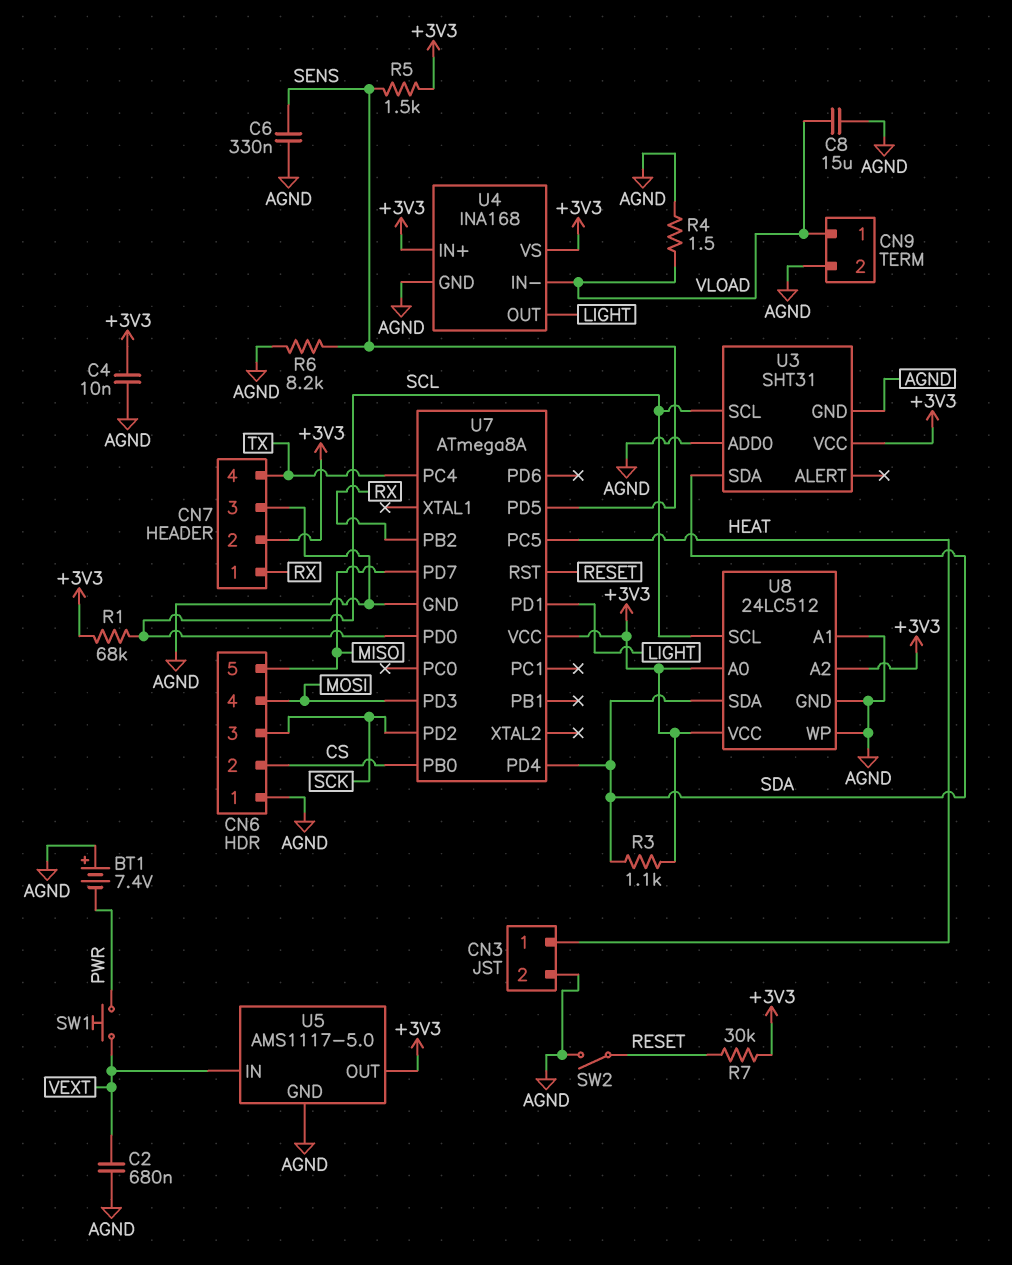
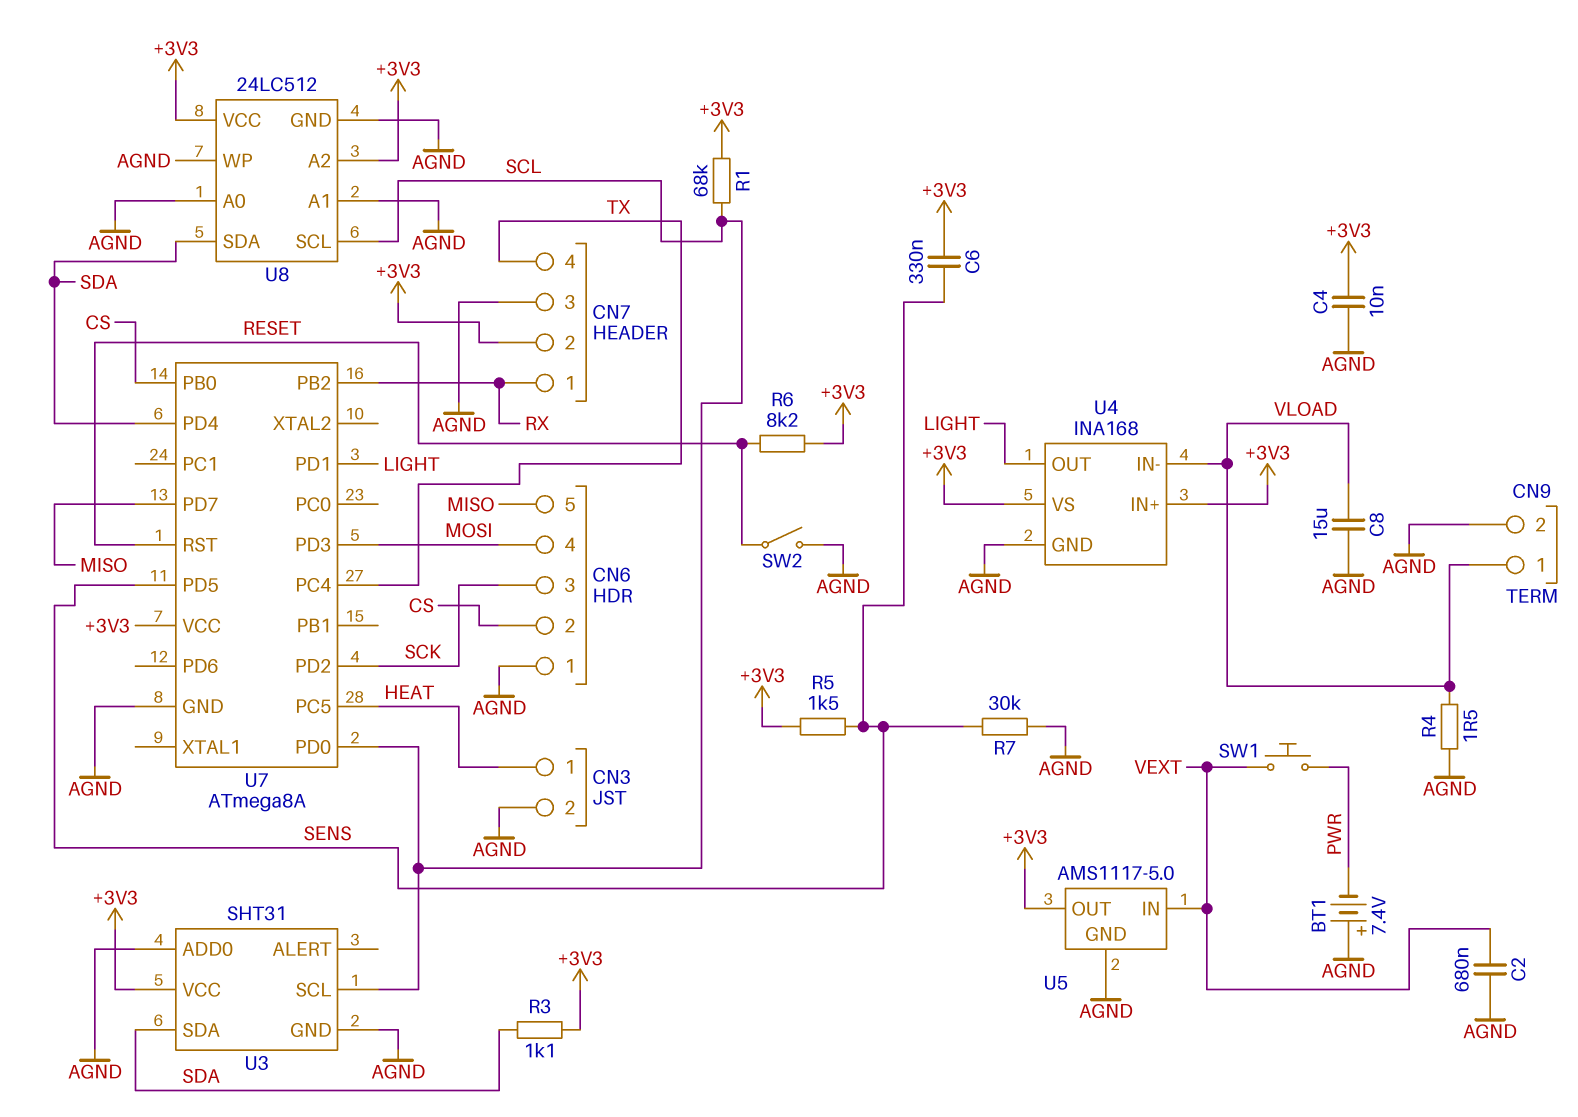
C6: 330nF (AGND, SENS) -> 330nF (+3V3, SENS)
R6: 8.2k (AGND, SENS) -> 8.2k (+3V3, RESET)
R7: 30k (+3V3, RESET) -> 30k (AGND, SENS)
U8 pin A0: +3V3 -> AGND

